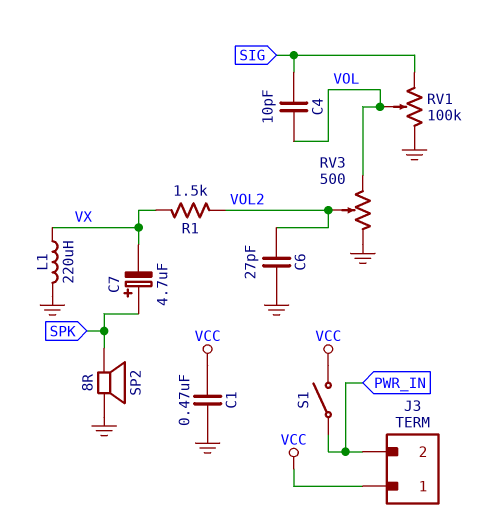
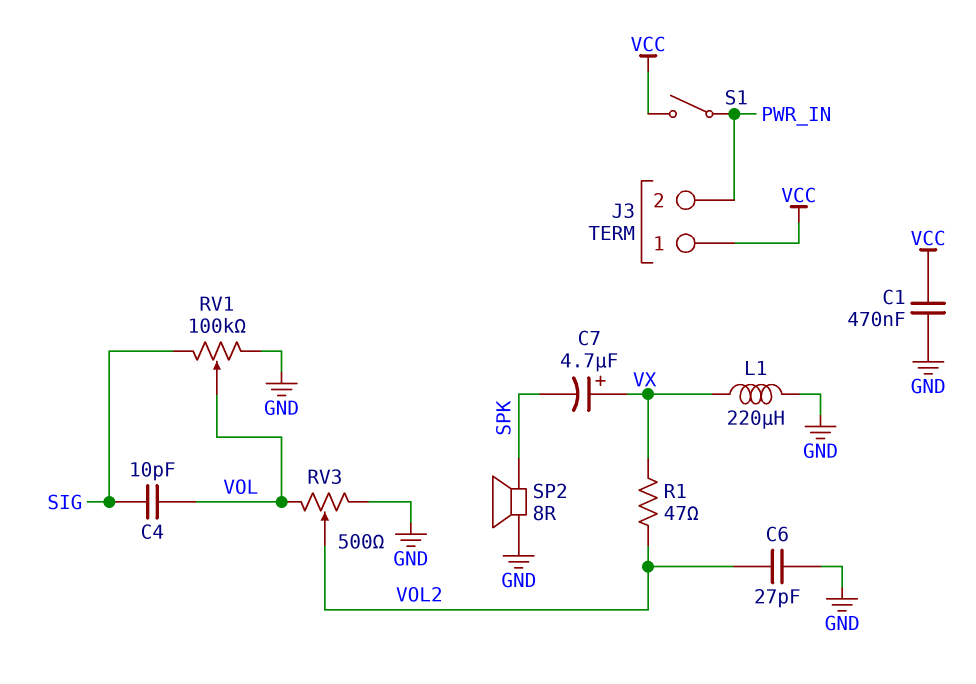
C7: 4.7uF (plus SPK, minus VX) -> 4.7uF (plus VX, minus SPK)
R1: 1.5k (VOL2, VX) -> 47 (VOL2, VX)

